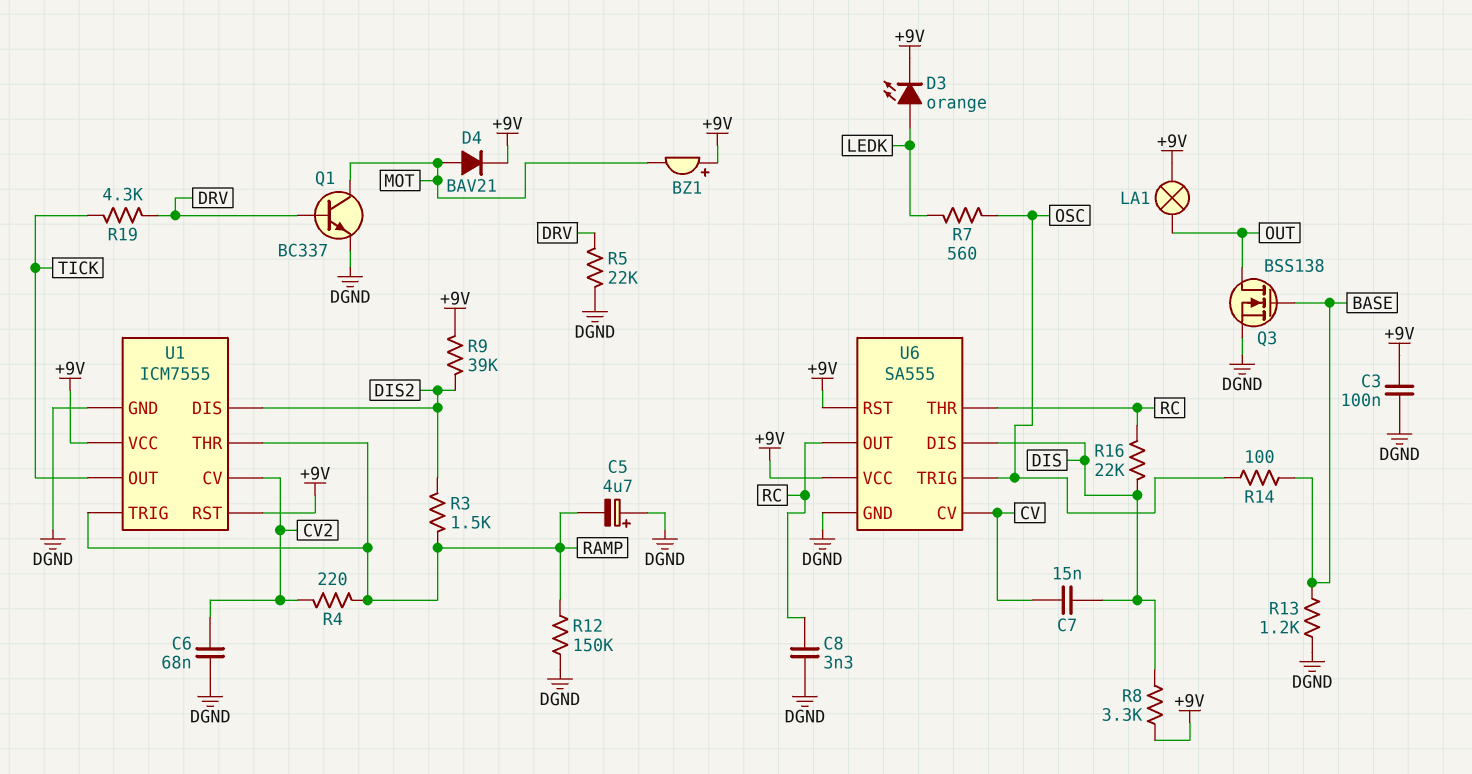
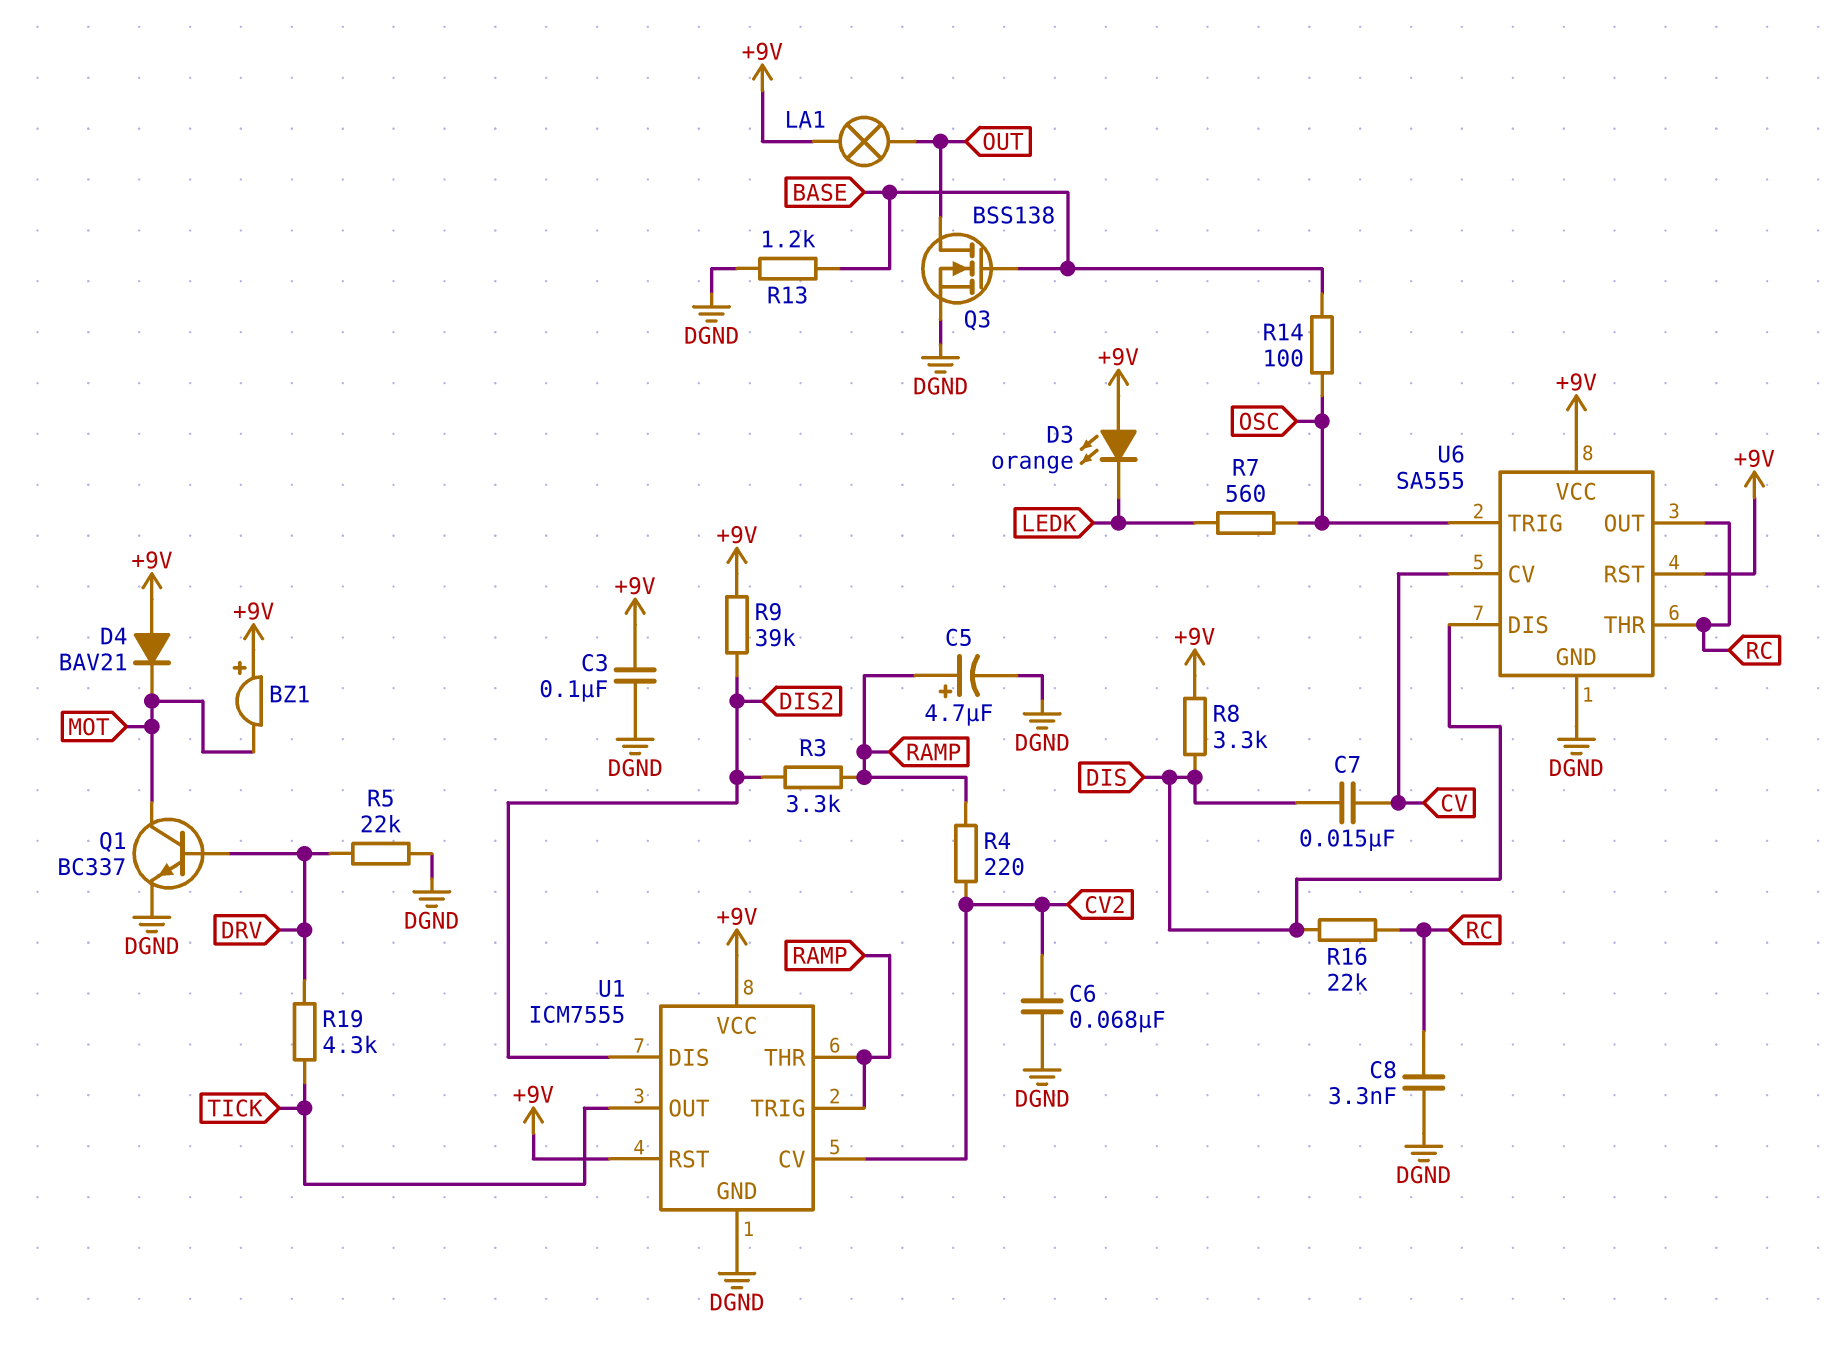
C5: 4.7uF (plus DGND, minus RAMP) -> 4.7uF (plus RAMP, minus DGND)
D3: LED orange (A LEDK, K +9V) -> LED orange (A +9V, K LEDK)
D4: diode BAV21 (A MOT, K +9V) -> diode BAV21 (A +9V, K MOT)
R3: 1.5k (DIS2, RAMP) -> 3.3k (DIS2, RAMP)
R12: 150k (DGND, RAMP) -> none

